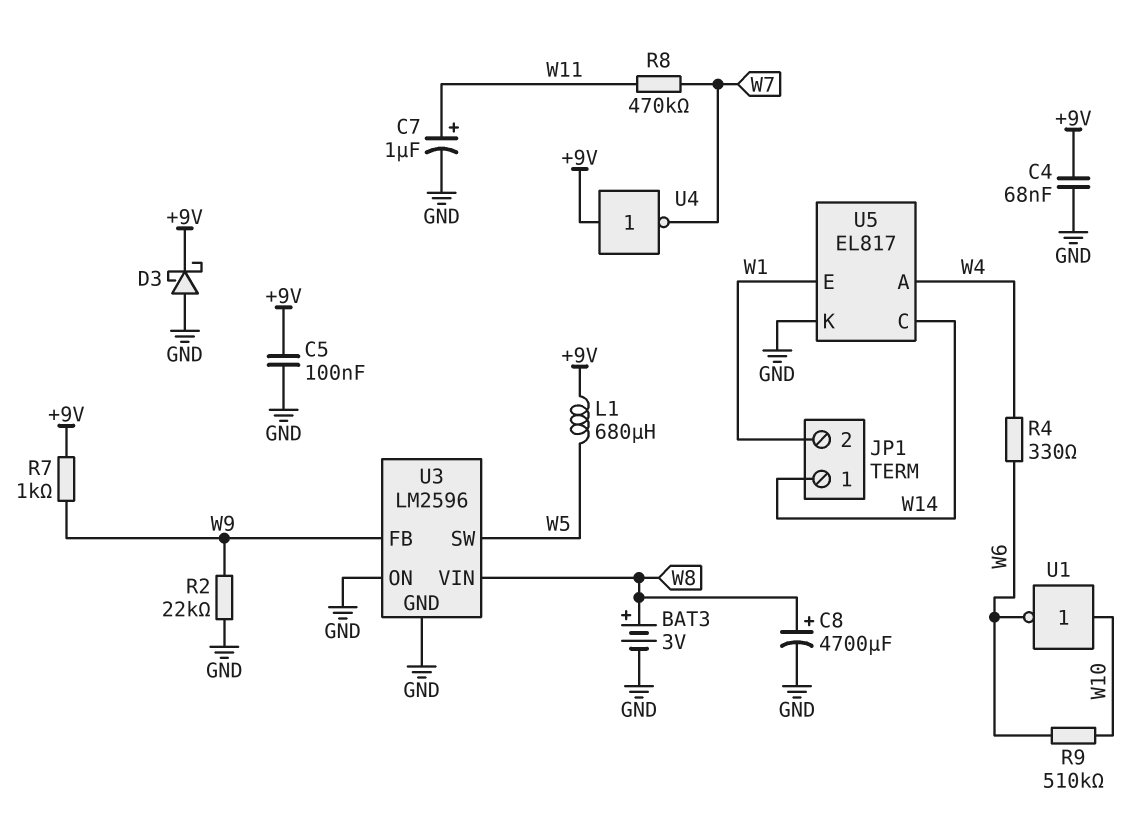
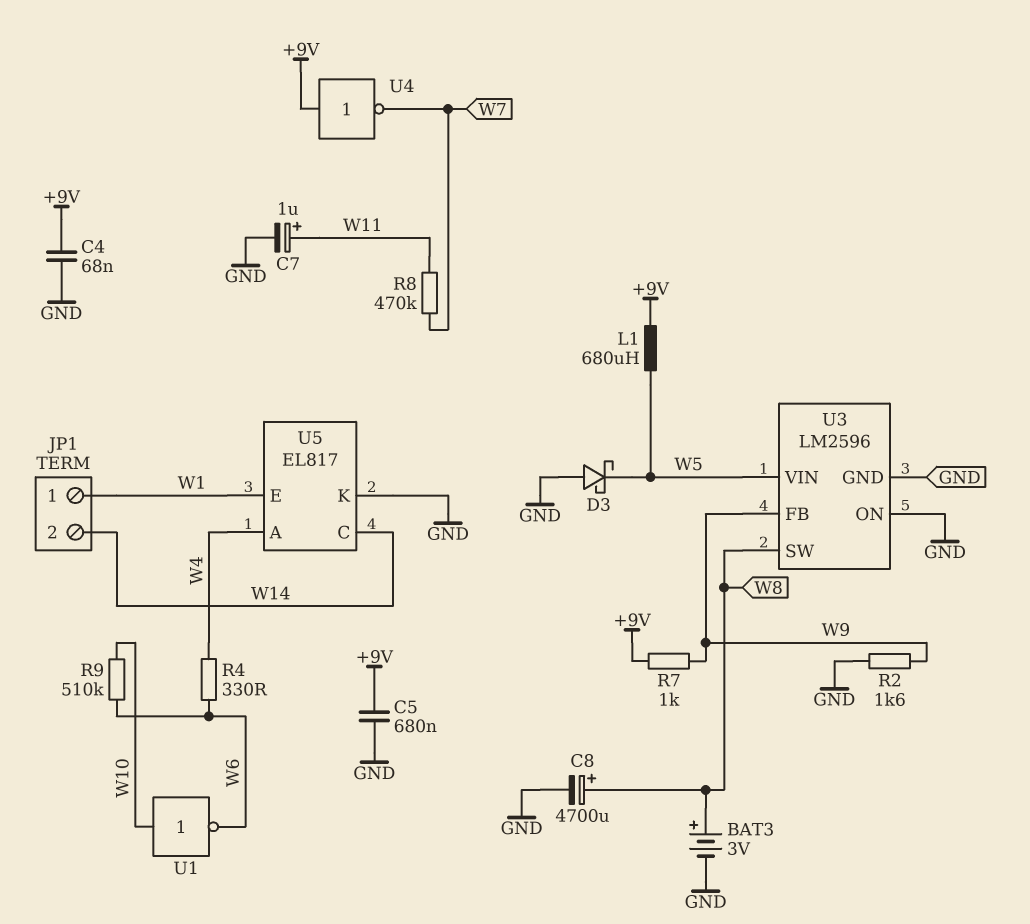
C5: 100nF (+9V, GND) -> 680nF (+9V, GND)
D3: schottky (A GND, K +9V) -> schottky (A GND, K W5)
JP1 pin 1: W14 -> W1
JP1 pin 2: W1 -> W14
R2: 22k (GND, W9) -> 1.6k (GND, W9)
U3 pin SW: W5 -> W8
U3 pin VIN: W8 -> W5

